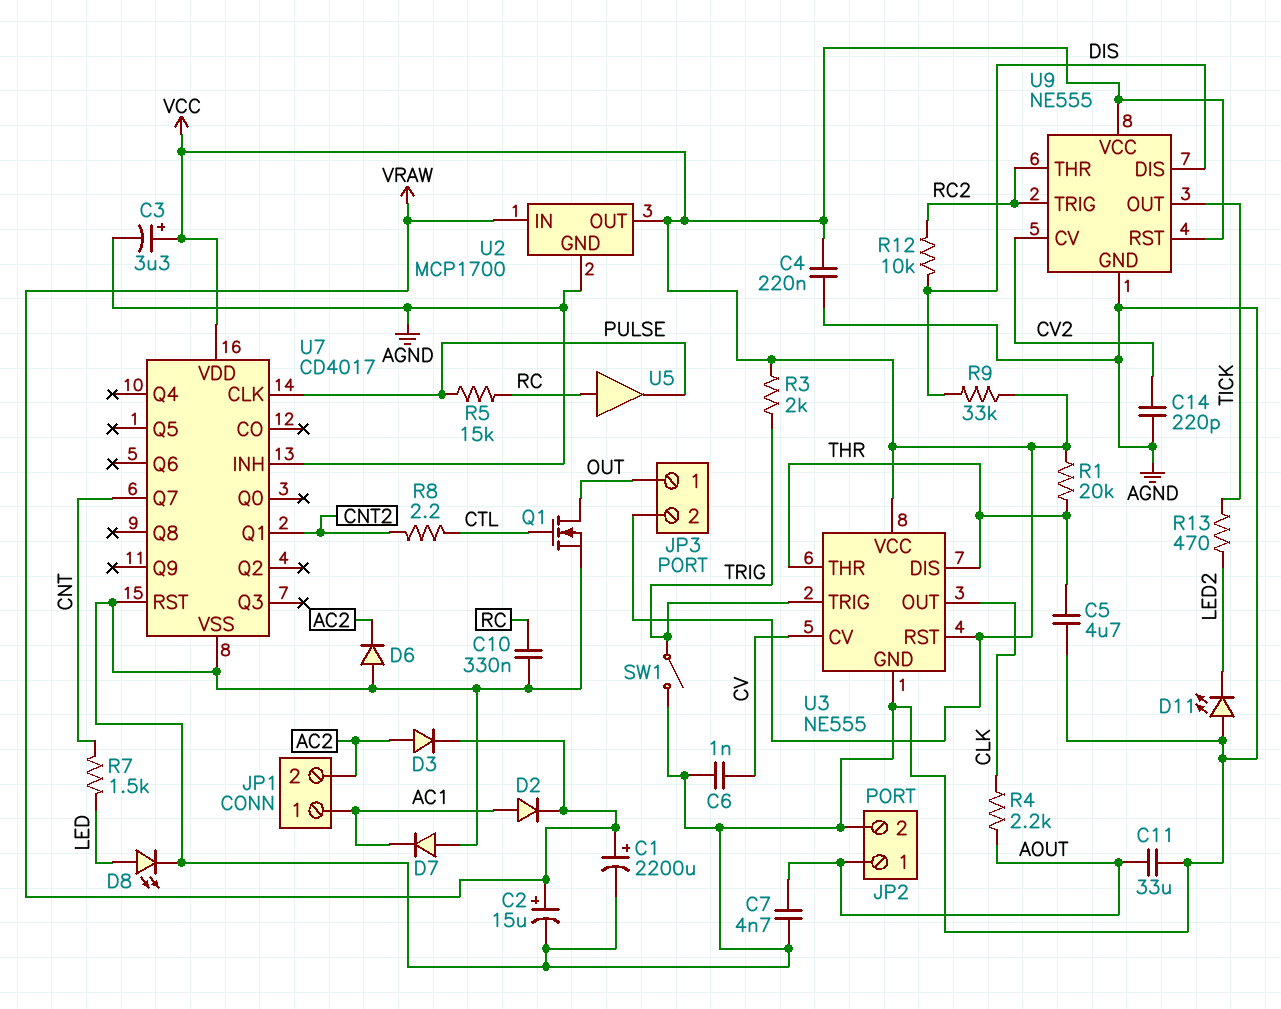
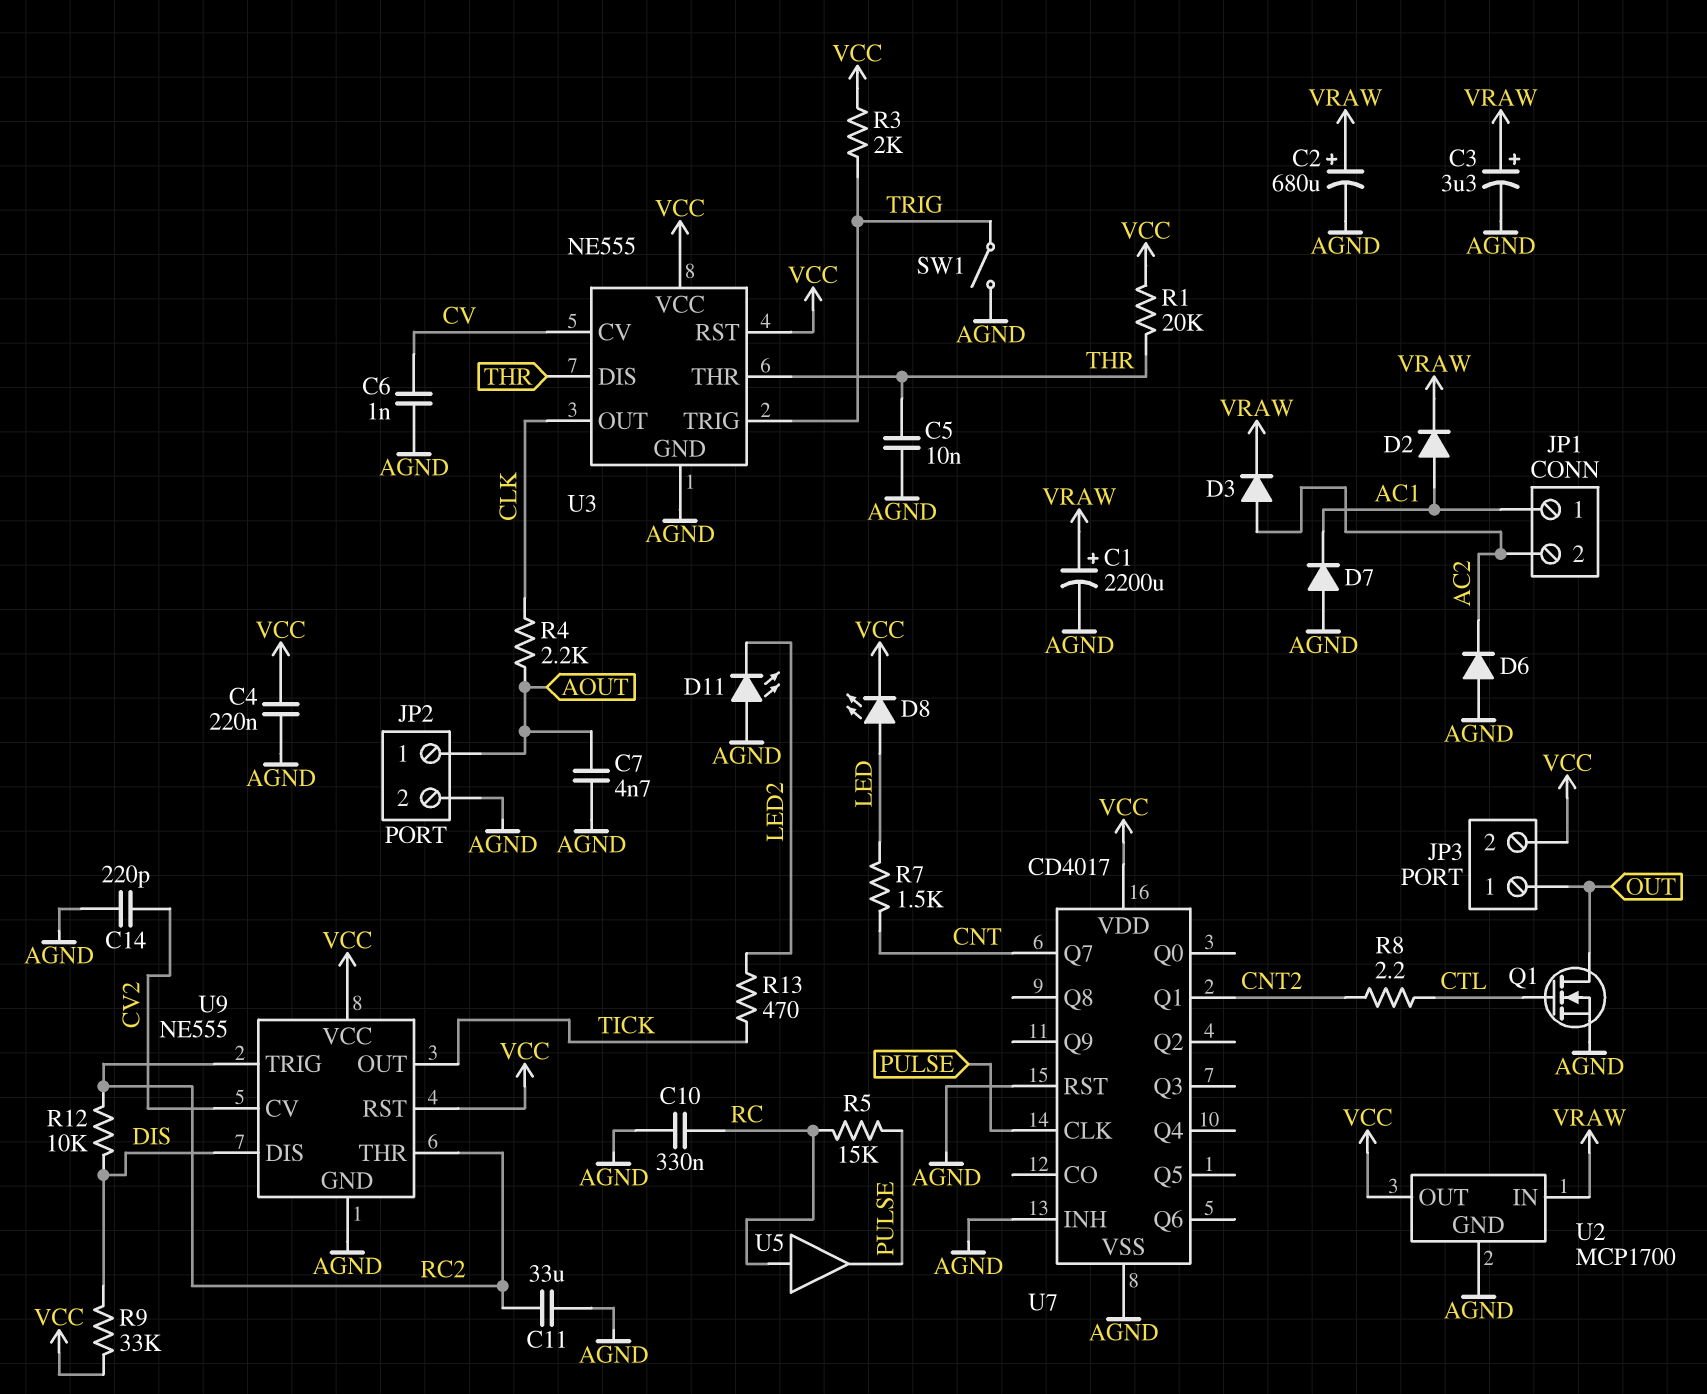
C2: 15uF (plus VRAW, minus AGND) -> 680uF (plus VRAW, minus AGND)
C3: 3.3uF (plus VCC, minus AGND) -> 3.3uF (plus VRAW, minus AGND)
C5: 4.7uF (AGND, THR) -> 10nF (AGND, THR)
C11: 33uF (AGND, AOUT) -> 33uF (AGND, RC2)
D8: LED (A LED, K AGND) -> LED (A LED, K VCC)

